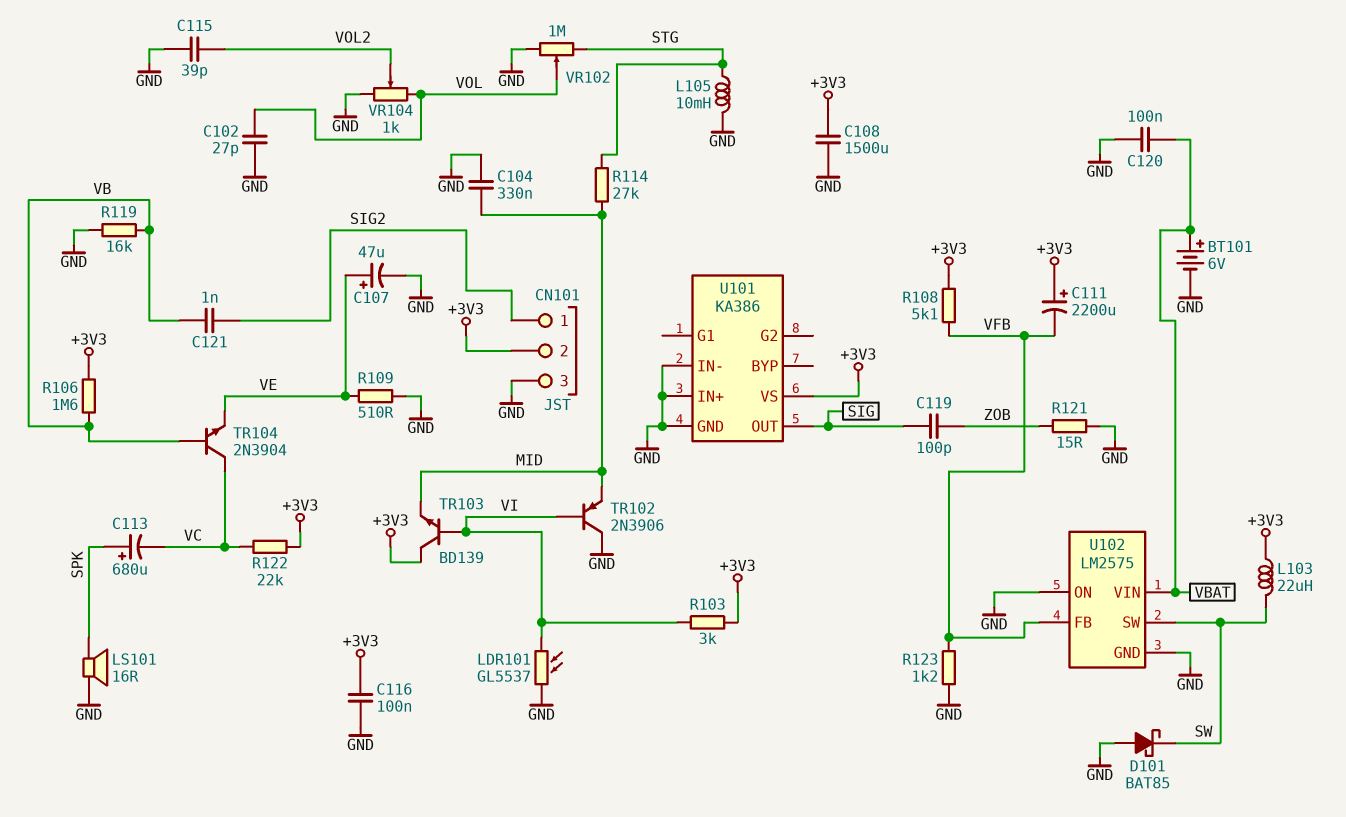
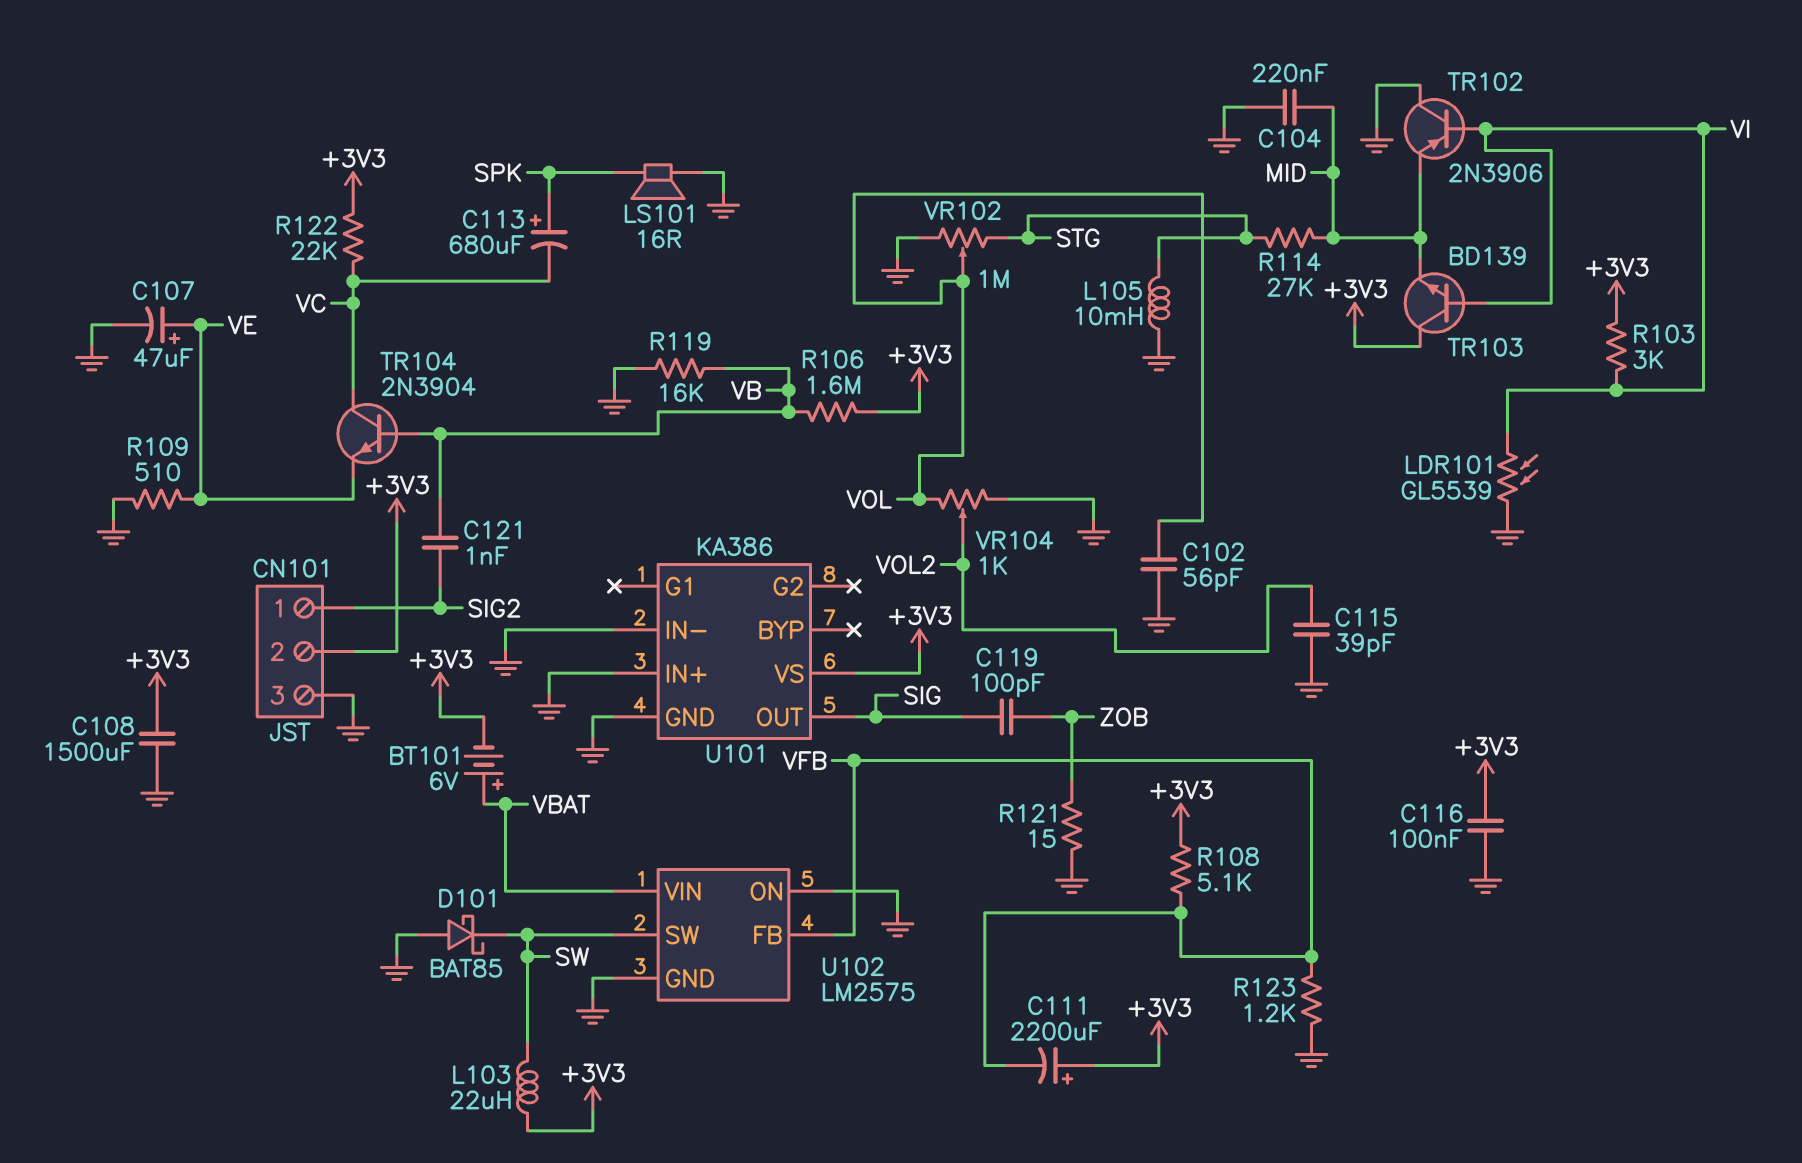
BT101: 6V (plus VBAT, minus GND) -> 6V (plus VBAT, minus +3V3)
C102: 27pF (GND, VOL) -> 56pF (GND, VOL)
C104: 330nF (GND, MID) -> 220nF (GND, MID)
C120: 100nF (GND, VBAT) -> none
LDR101: GL5537 (GND, VI) -> GL5539 (GND, VI)

